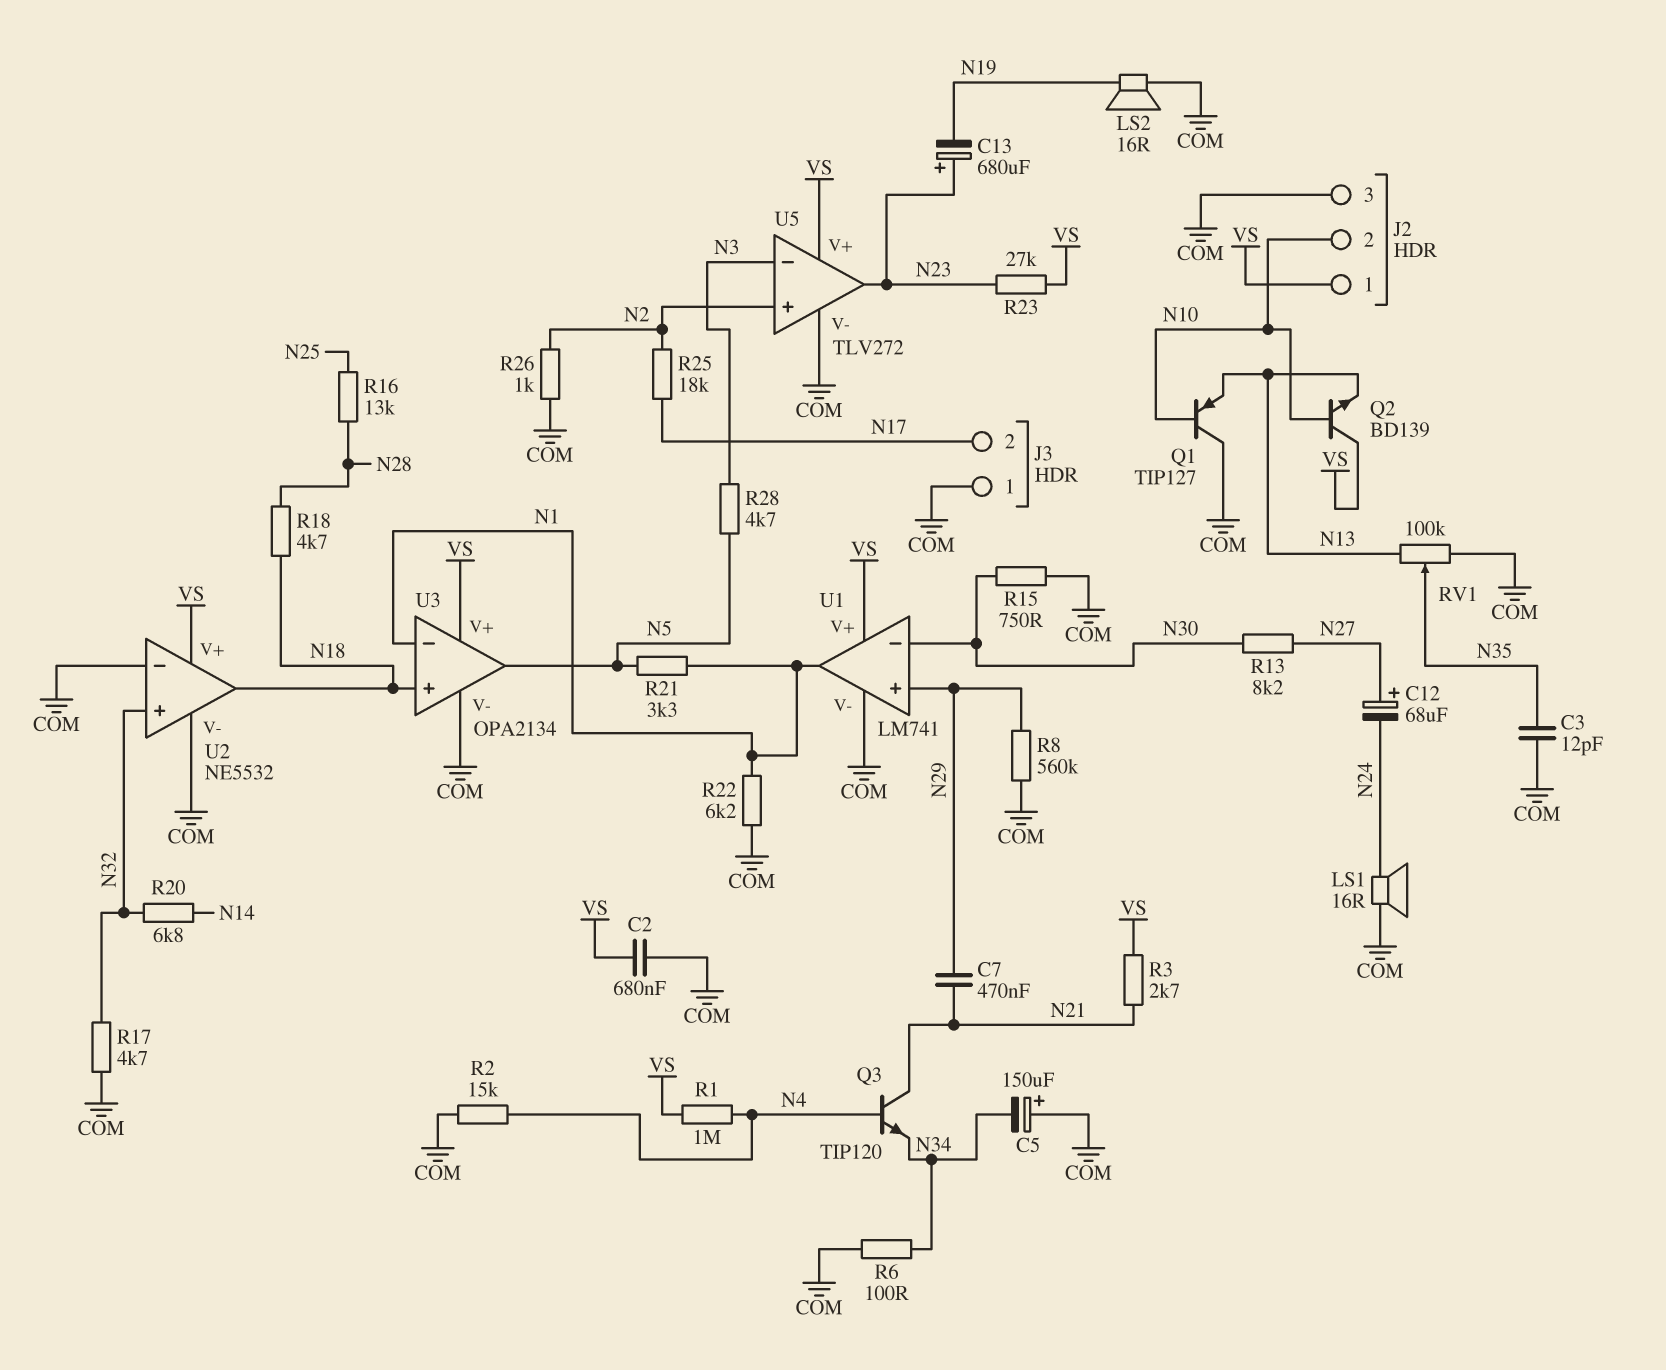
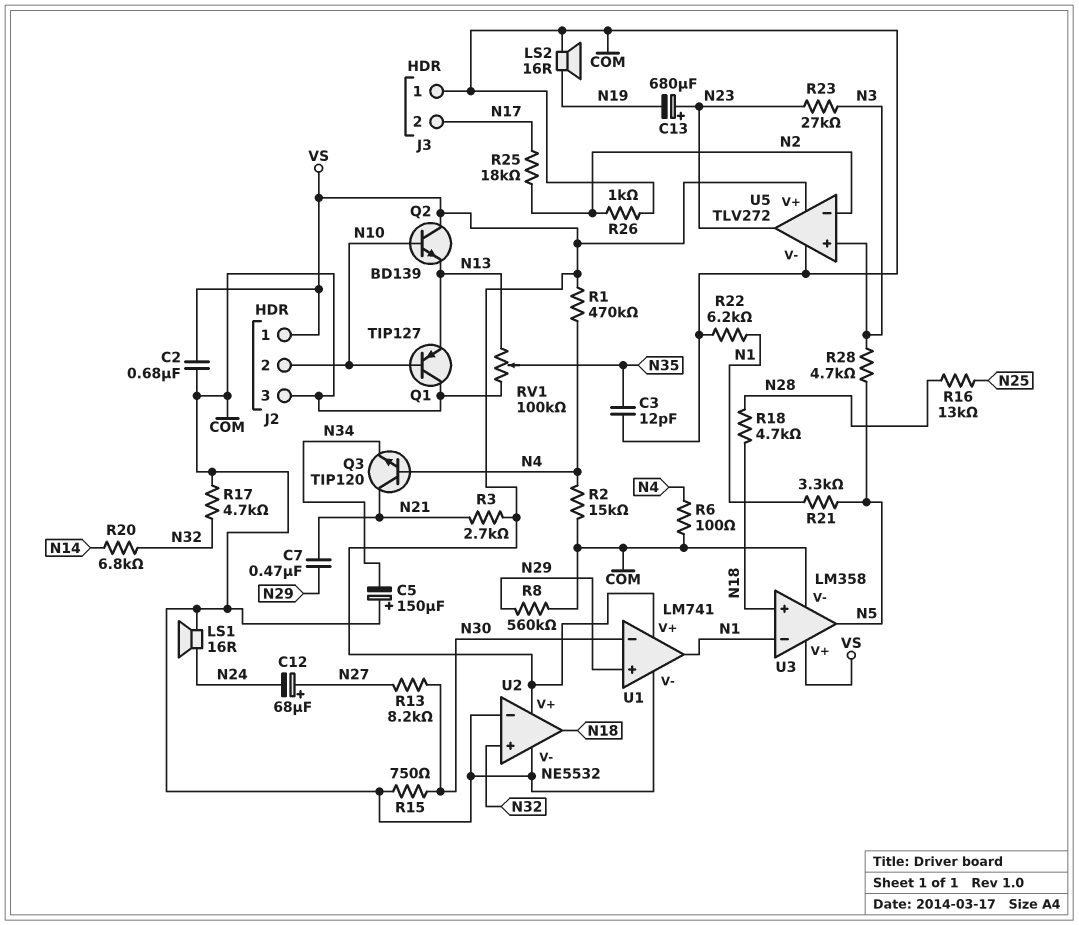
R1: 1M (N4, VS) -> 470k (N4, VS)
R6: 100 (COM, N34) -> 100 (COM, N4)
R23: 27k (N23, VS) -> 27k (N3, N23)
U3: OPA2134 -> LM358
U5 pin in+: N2 -> N3
U5 pin in-: N3 -> N2

